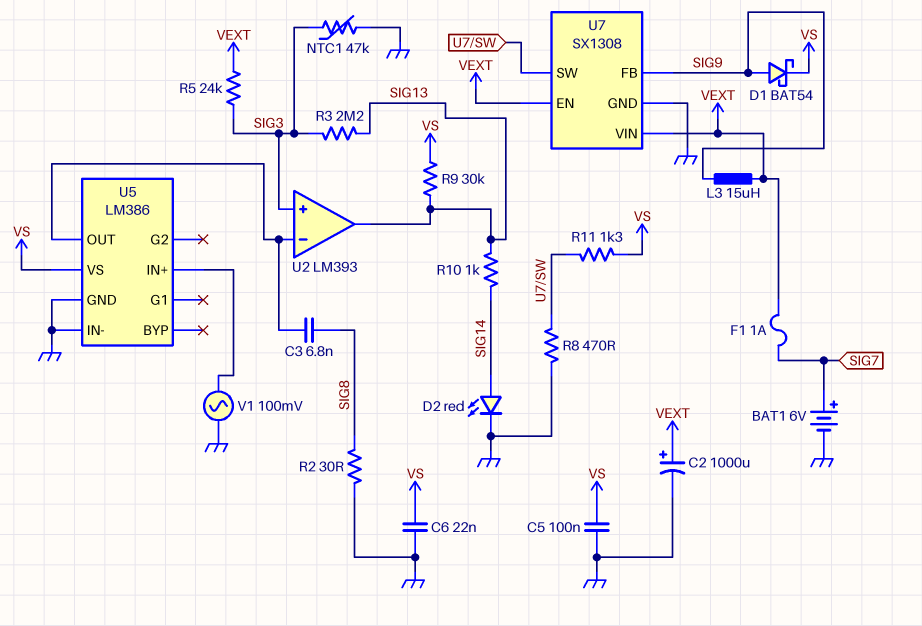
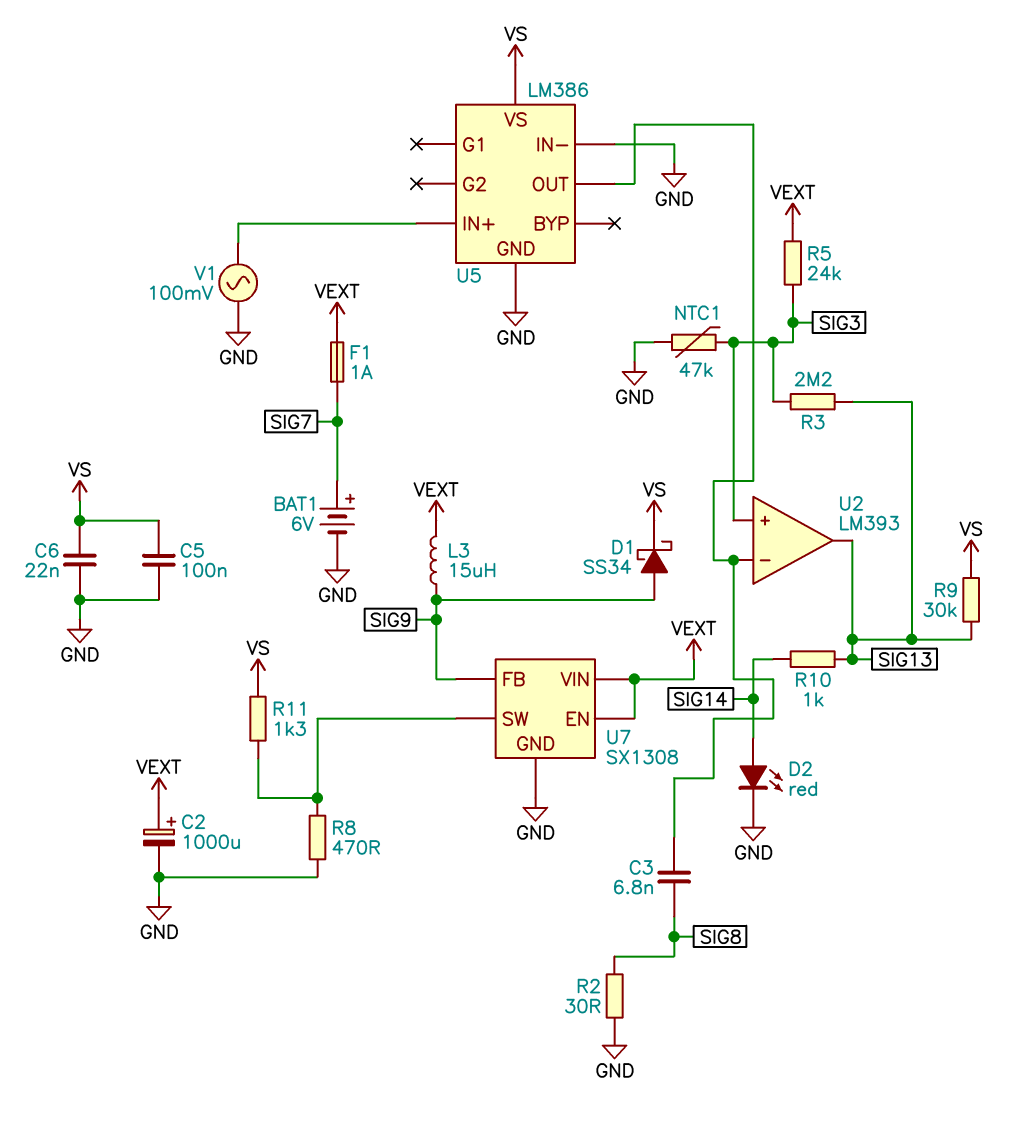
D1: schottky BAT54 (A SIG9, K VS) -> schottky SS34 (A SIG9, K VS)

